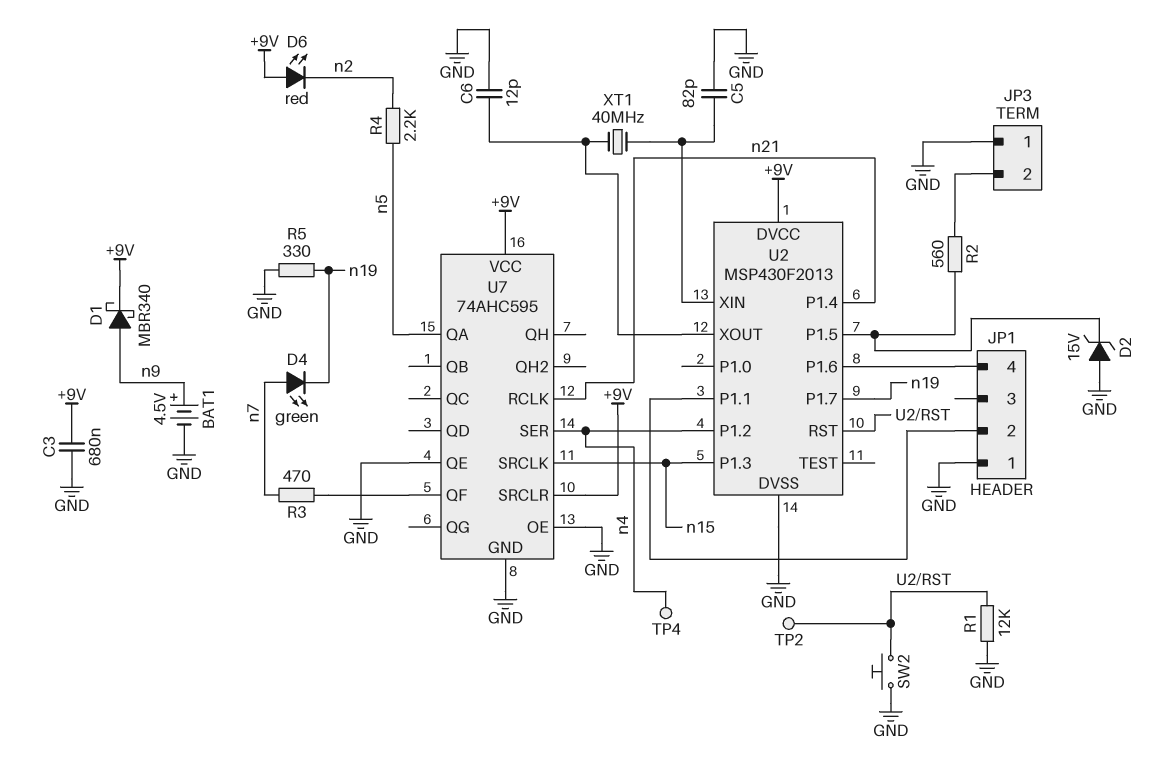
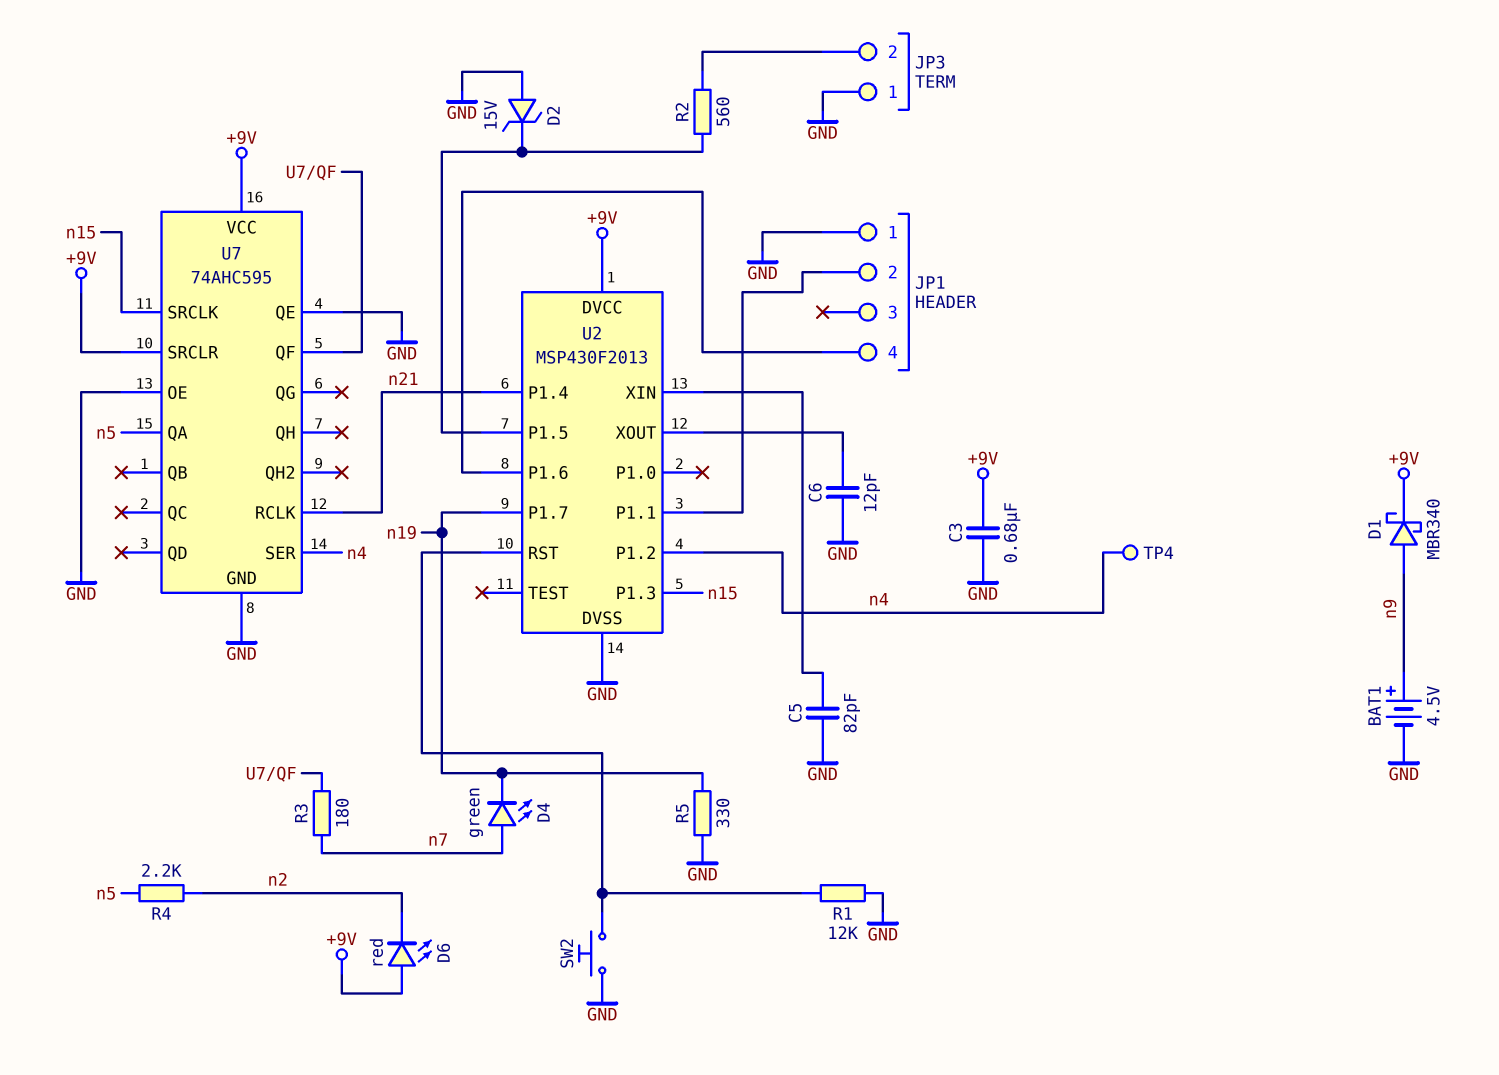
R3: 470 (U7/QF, n7) -> 180 (U7/QF, n7)
TP2: test point (U2/RST) -> none
XT1: 40MHz (U2/XIN, U2/XOUT) -> none

